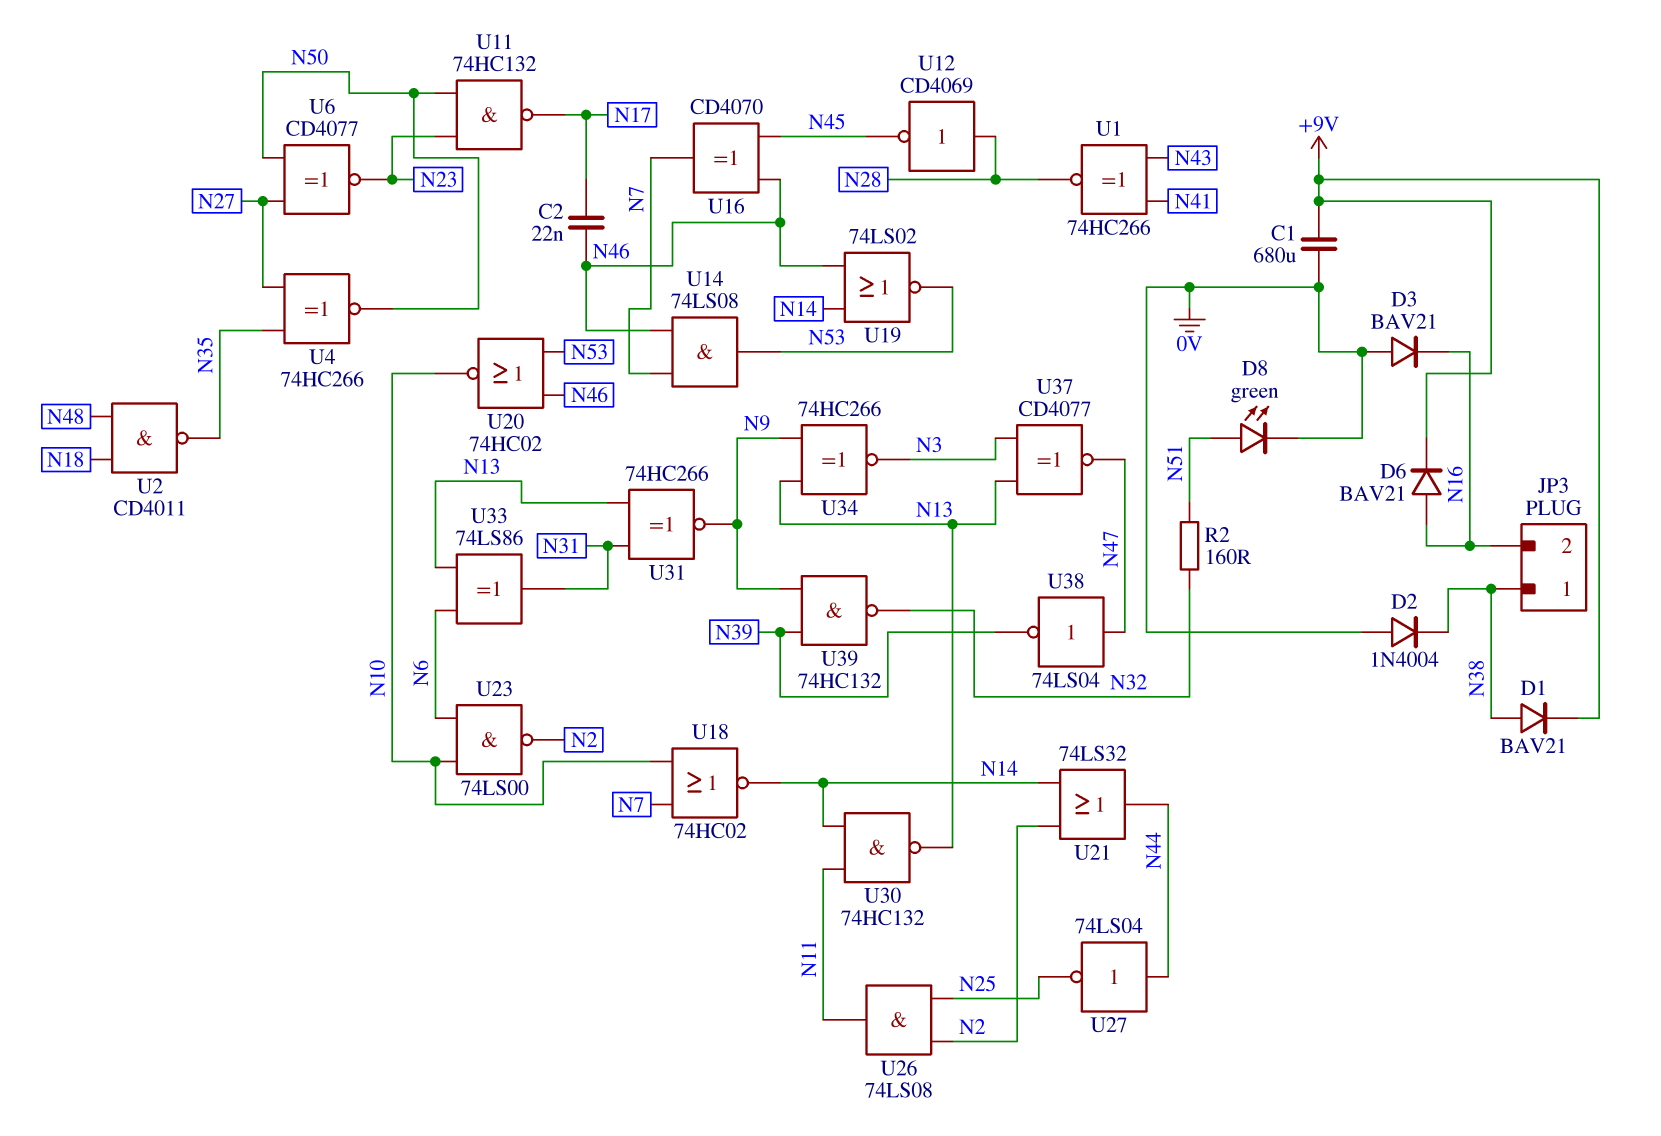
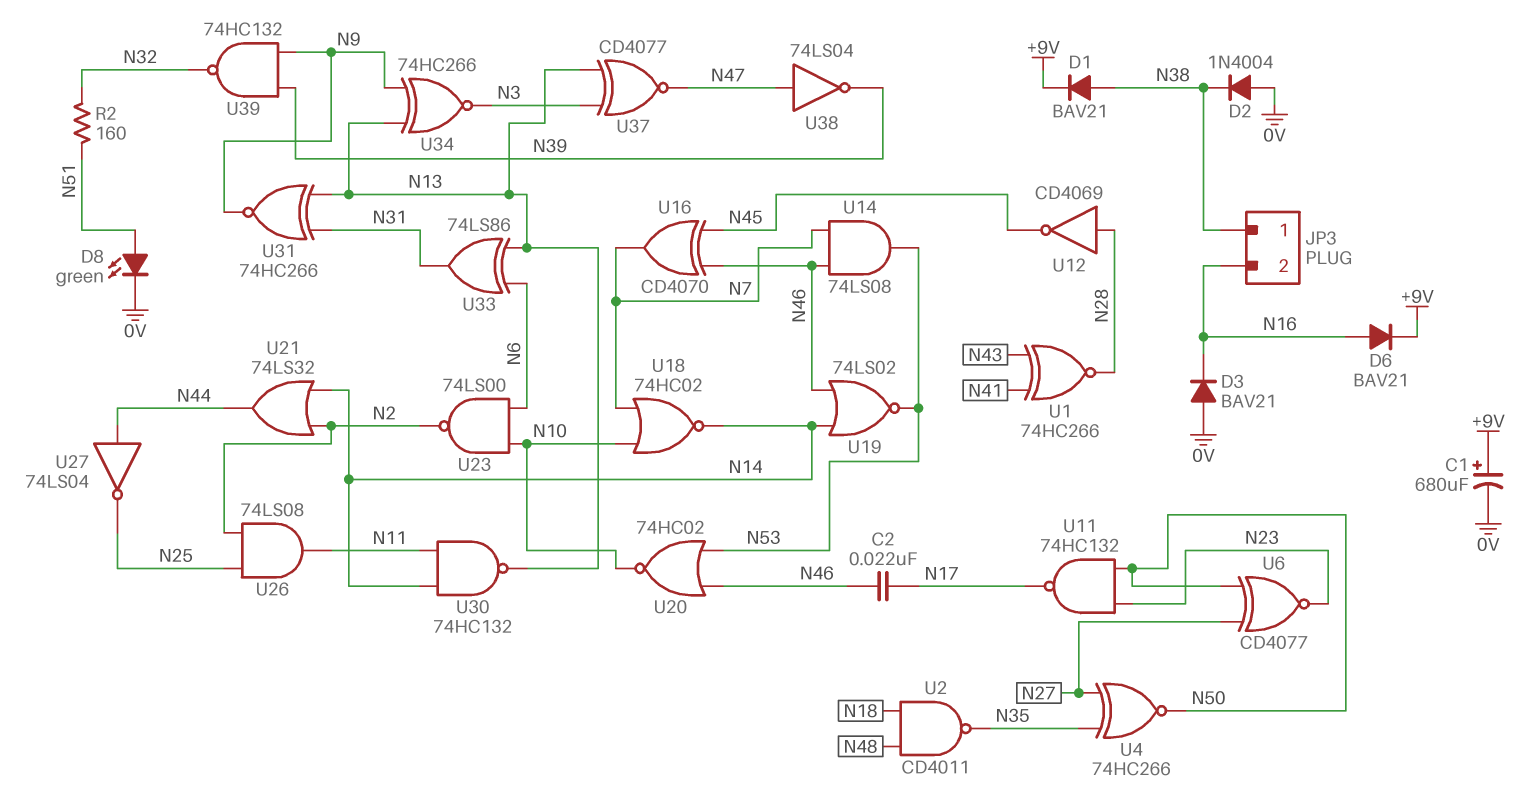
C1: 680uF (+9V, 0V) -> 680uF (plus +9V, minus 0V)

